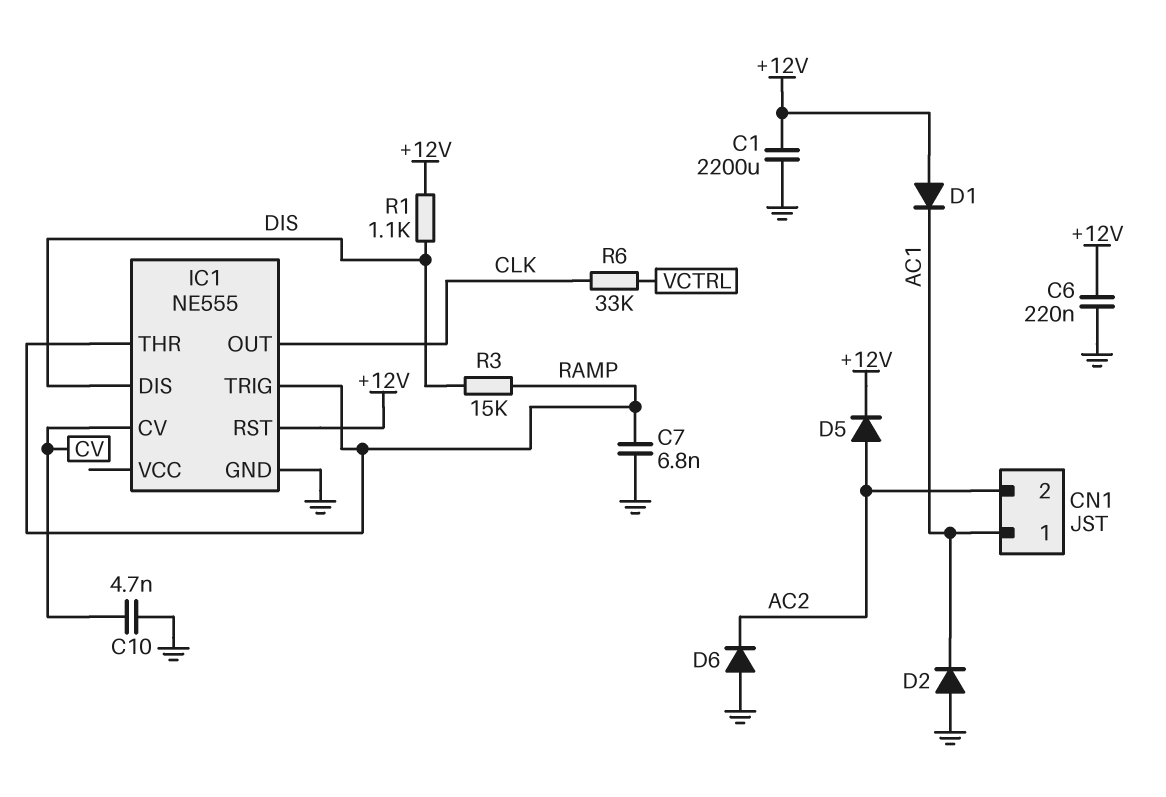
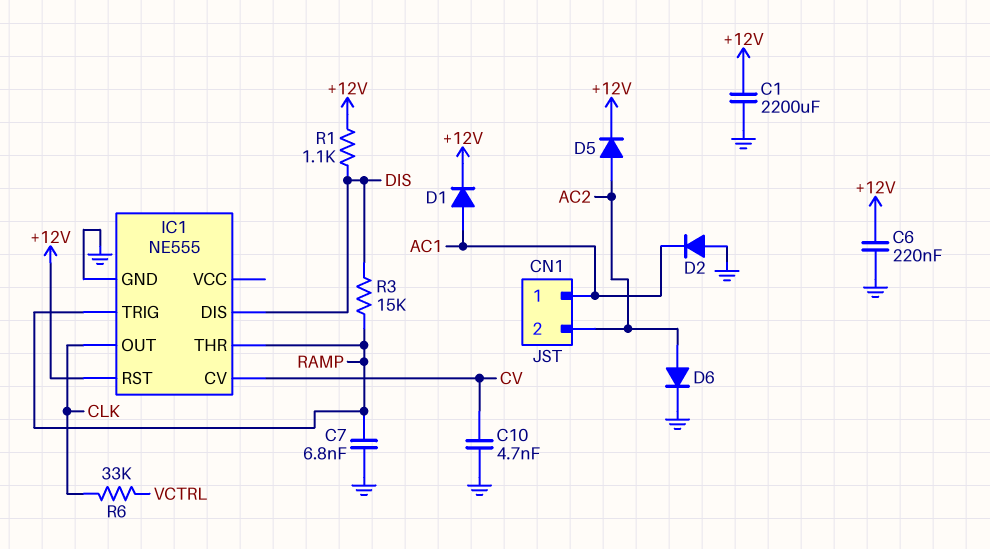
D1: diode (A +12V, K AC1) -> diode (A AC1, K +12V)
D6: diode (A GND, K AC2) -> diode (A AC2, K GND)

